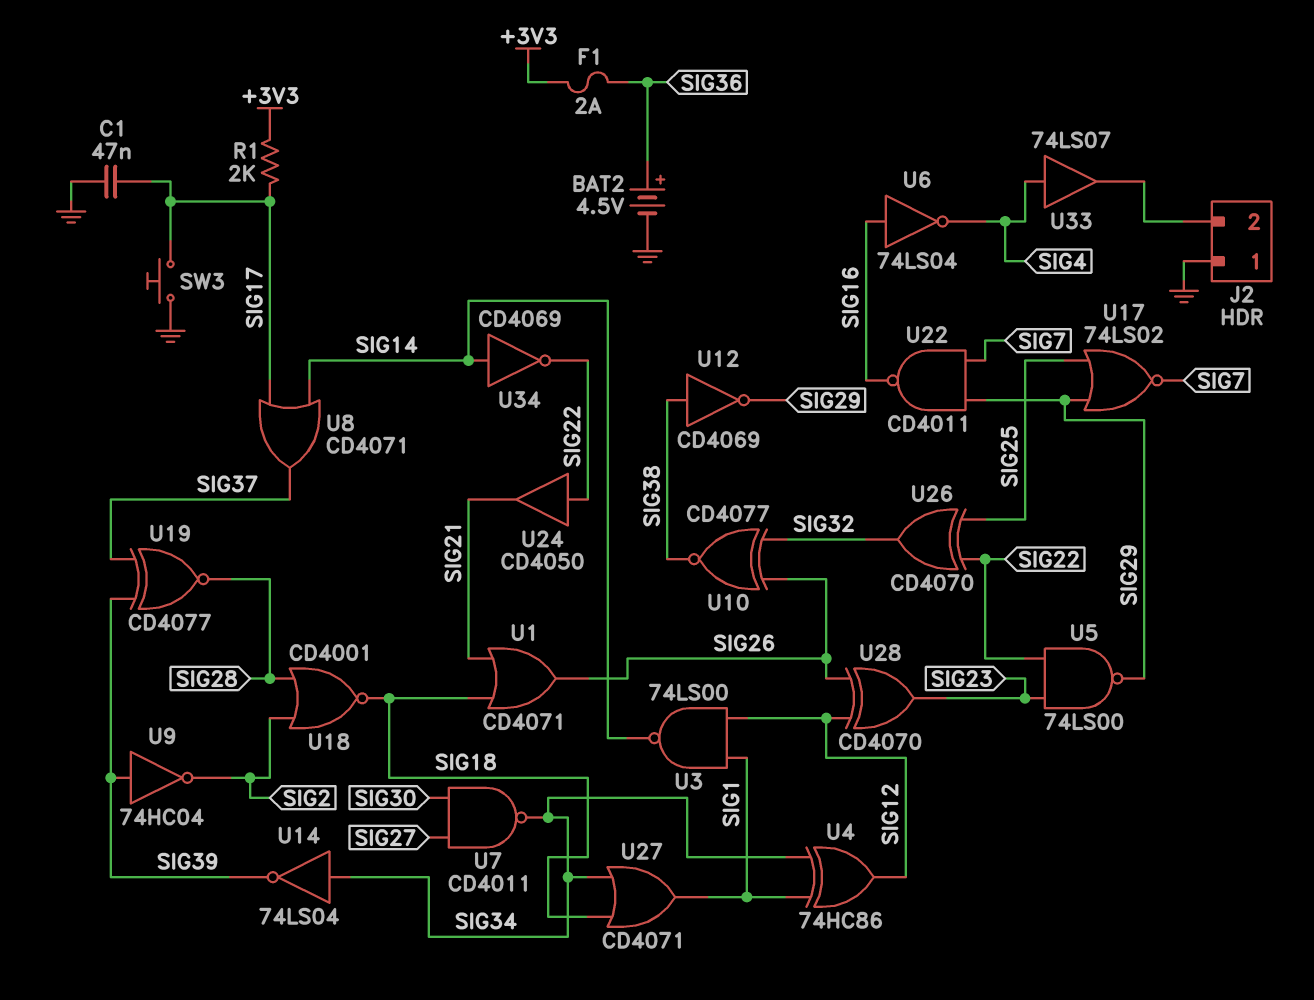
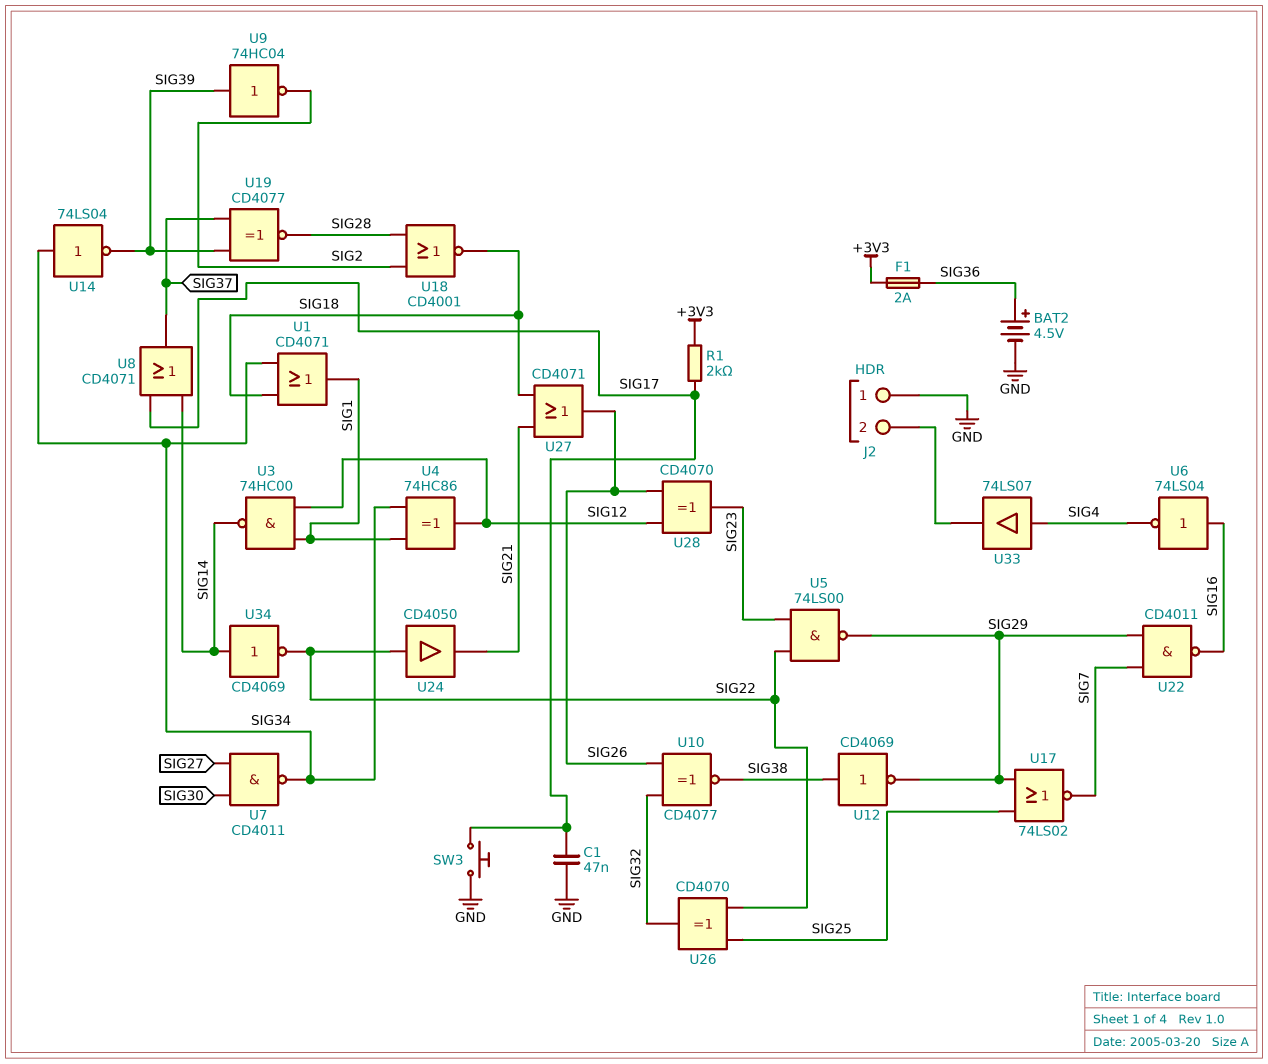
U1: OR CD4071 (in SIG18, in SIG21, out SIG26) -> OR CD4071 (in SIG18, in SIG34, out SIG1)
U3: NAND 74LS00 (in SIG1, in SIG12, out SIG14) -> NAND 74HC00 (in SIG1, in SIG12, out SIG14)
U27: OR CD4071 (in SIG18, in SIG34, out SIG1) -> OR CD4071 (in SIG18, in SIG21, out SIG26)

